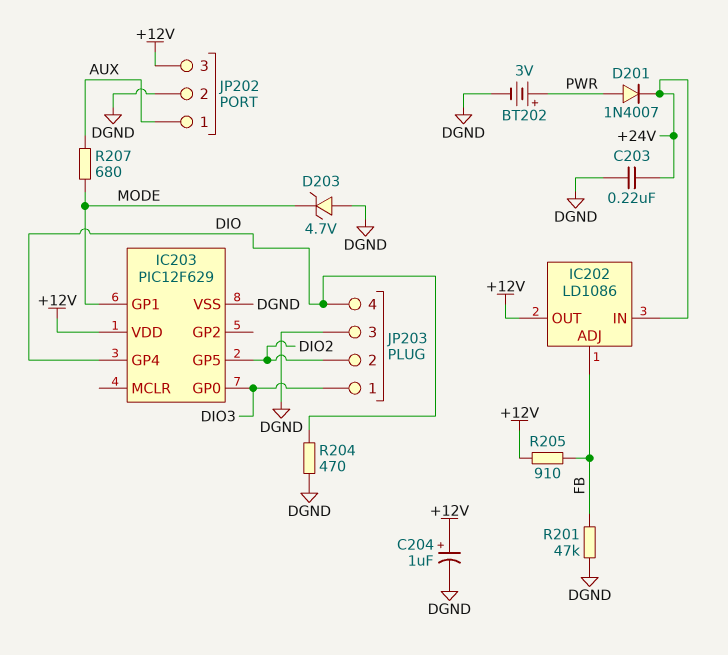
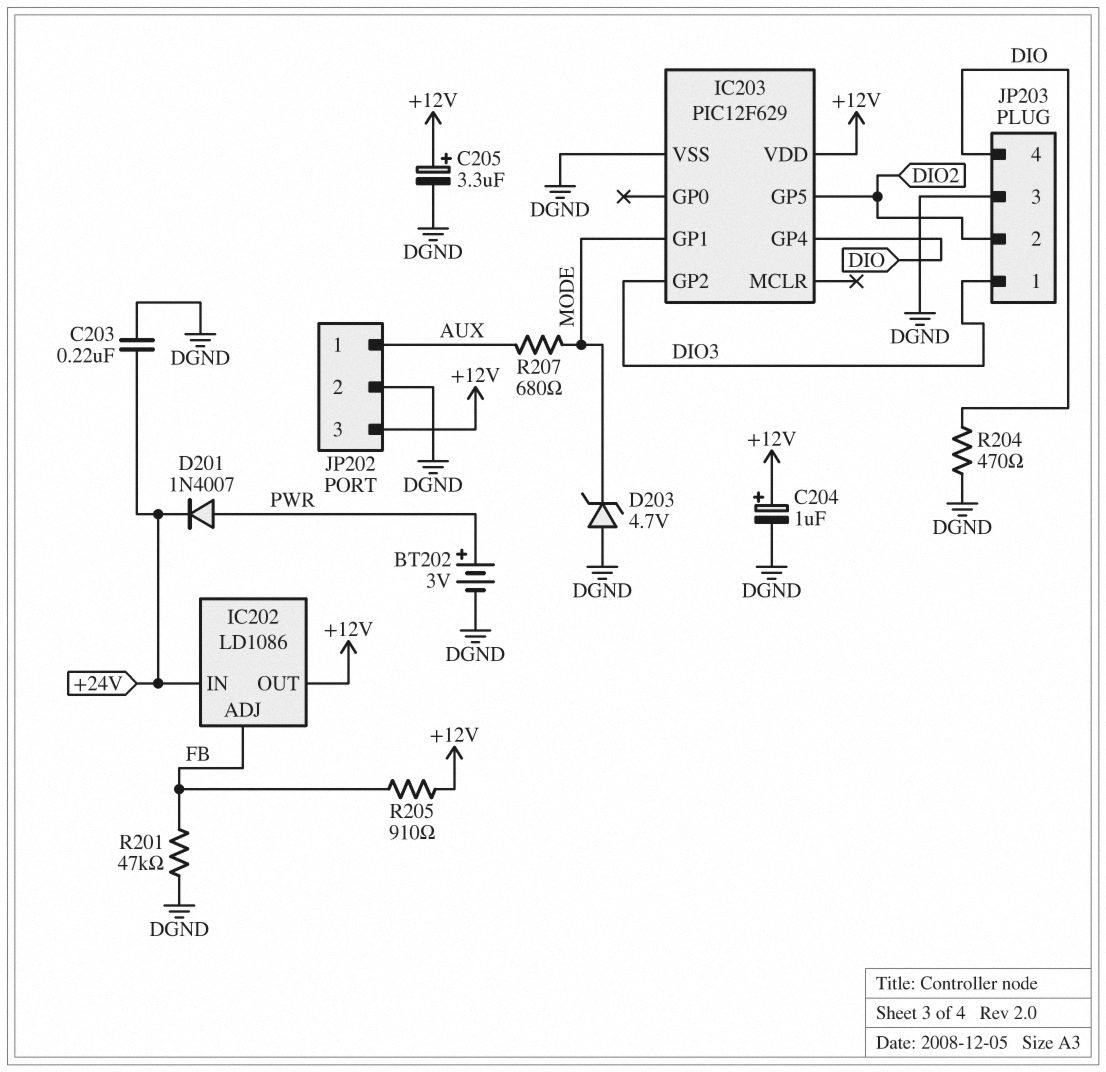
C205: none -> 3.3uF (plus +12V, minus DGND)
IC203 pin GP0: DIO3 -> none
IC203 pin GP2: none -> DIO3

